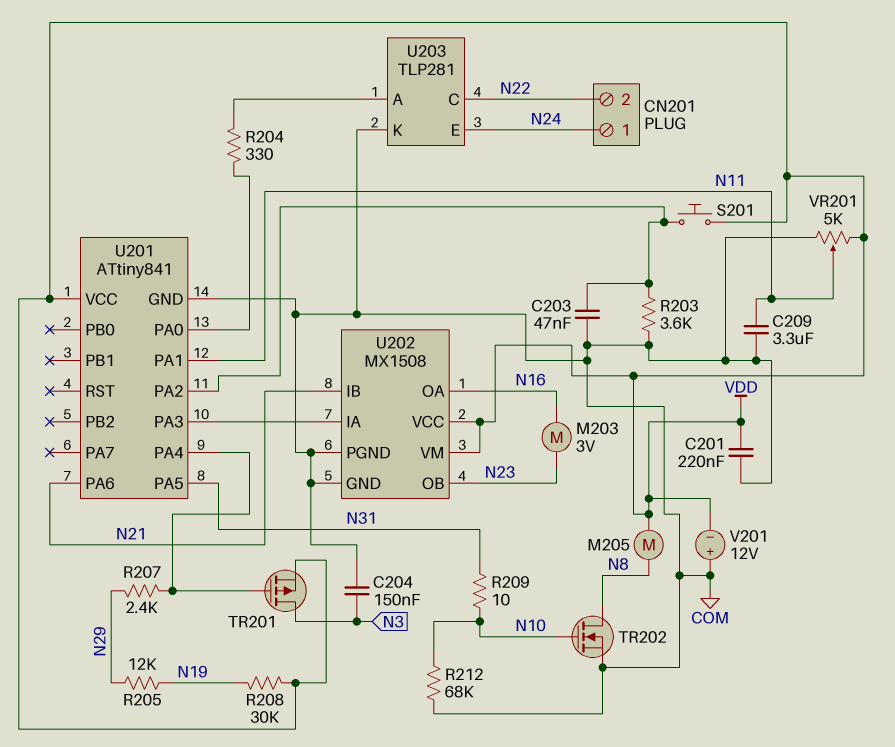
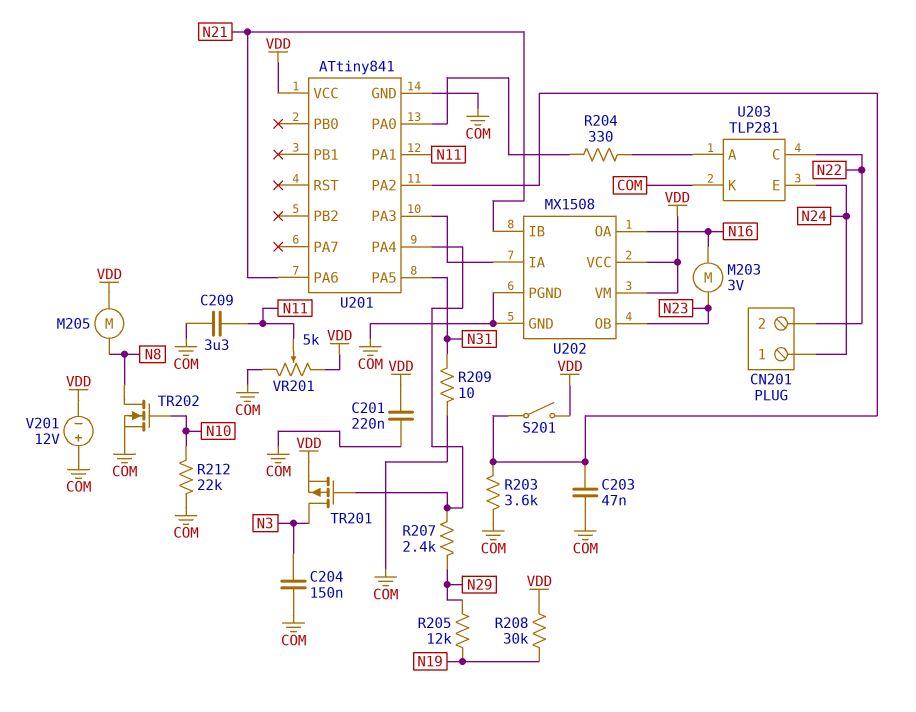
R209: 10 (N10, N31) -> 10 (COM, N31)
R212: 68k (COM, N10) -> 22k (COM, N10)
S201: button (U201/PA2, VDD) -> switch (U201/PA2, VDD)

